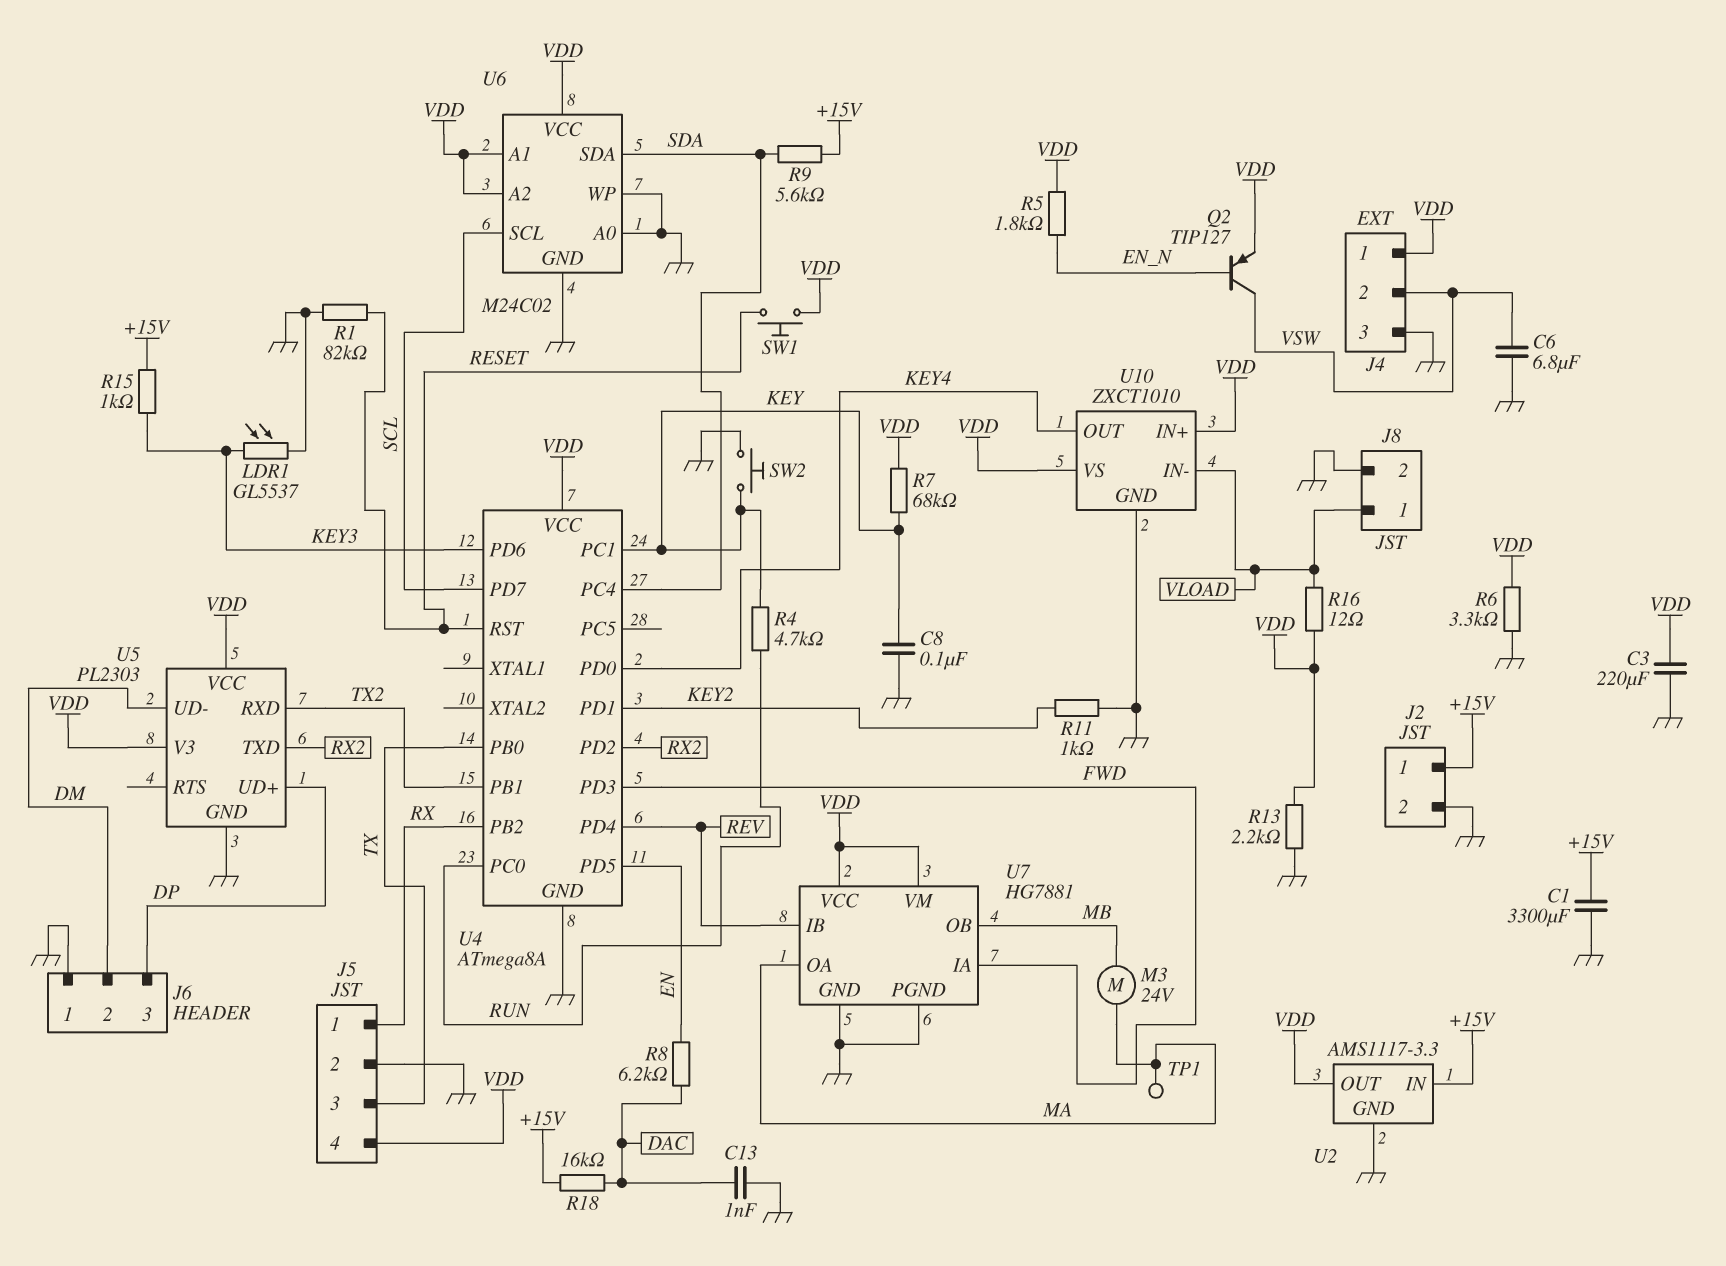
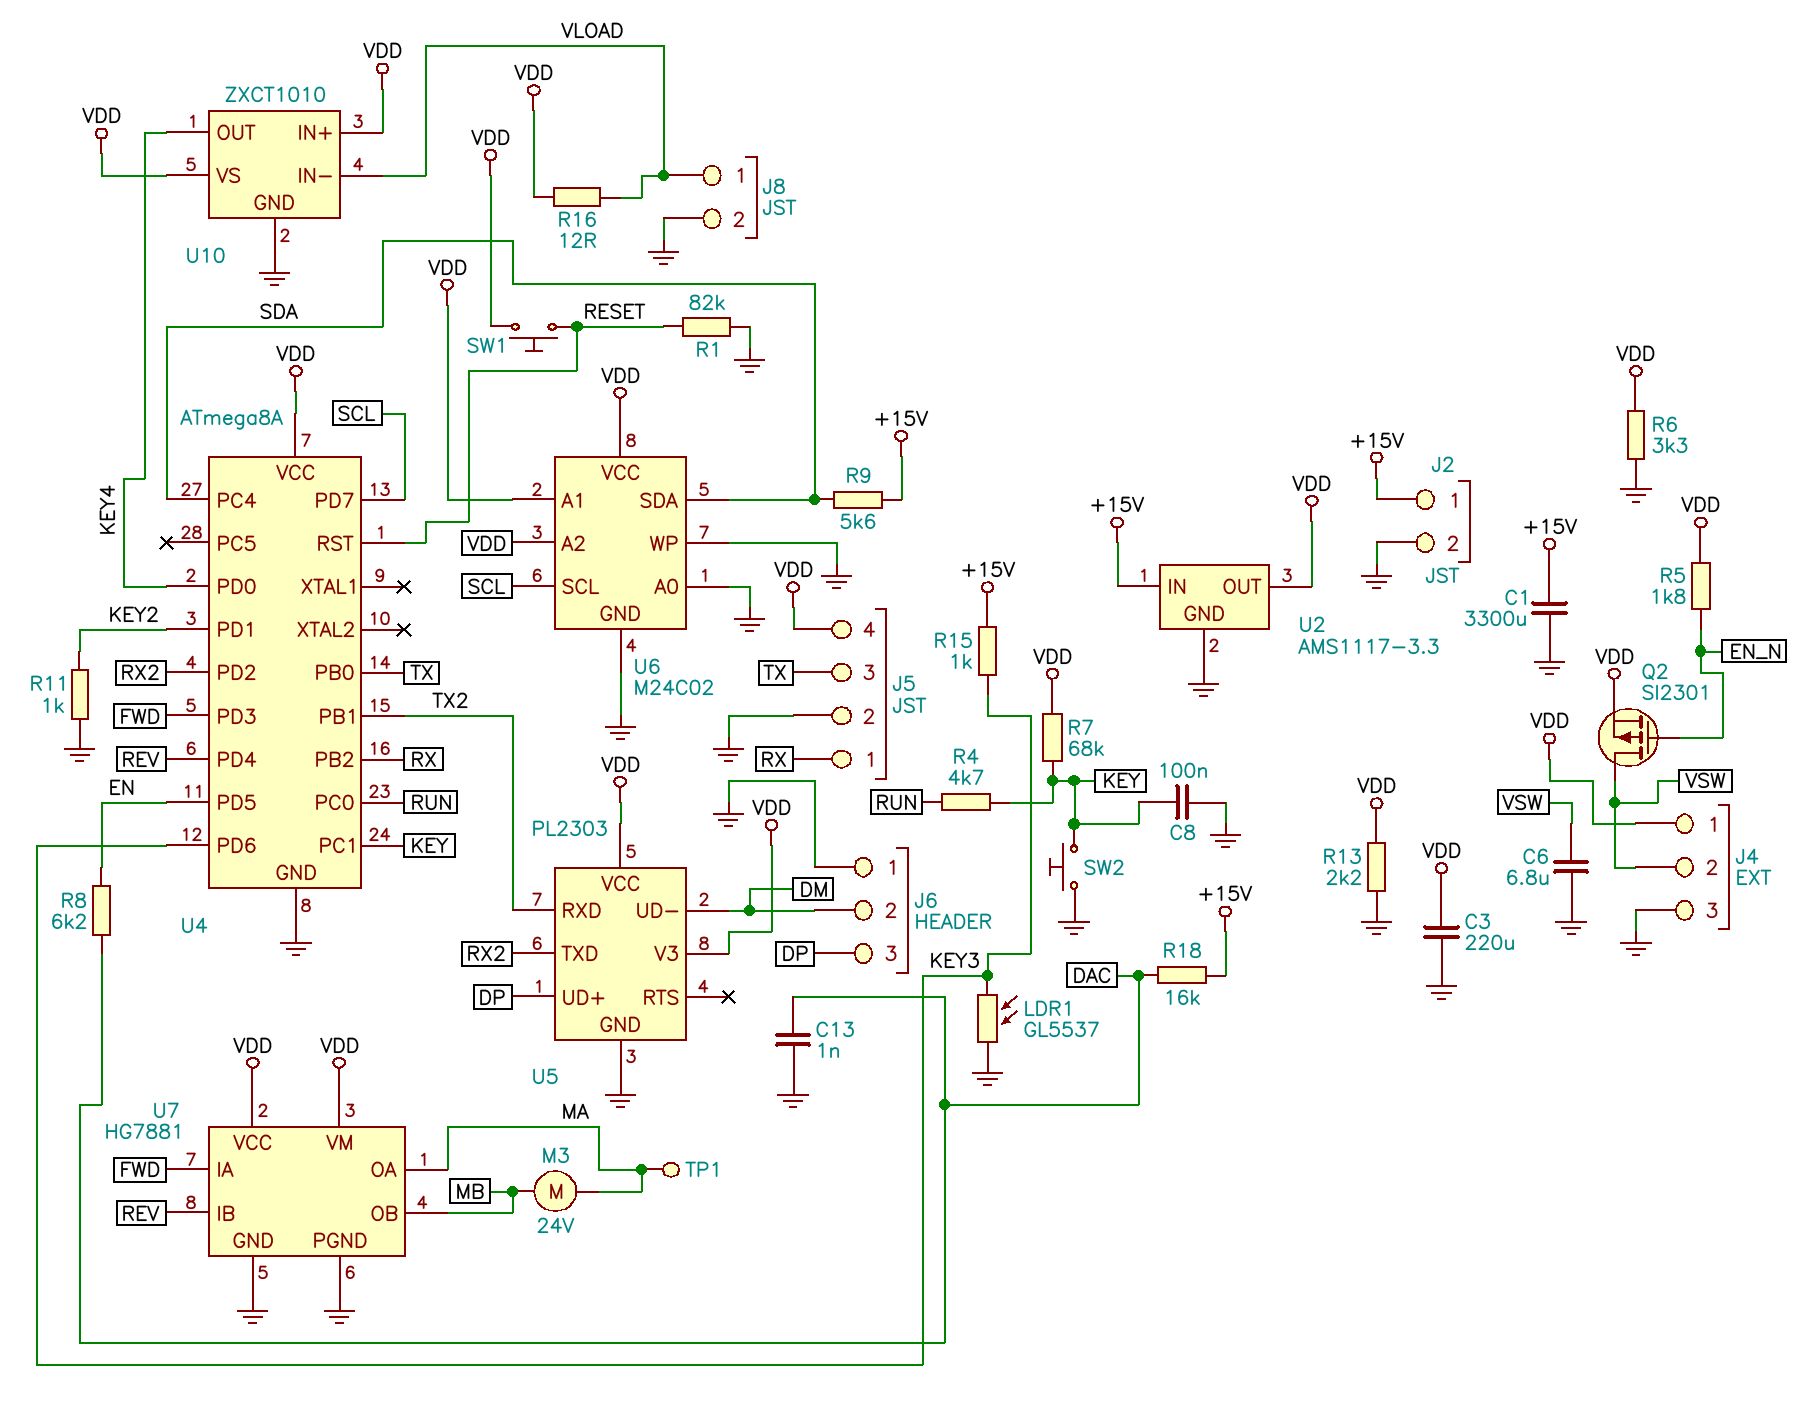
Q2: PNP TIP127 (B EN_N, C VSW, E VDD) -> PMOS SI2301 (G EN_N, D VSW, S VDD)

